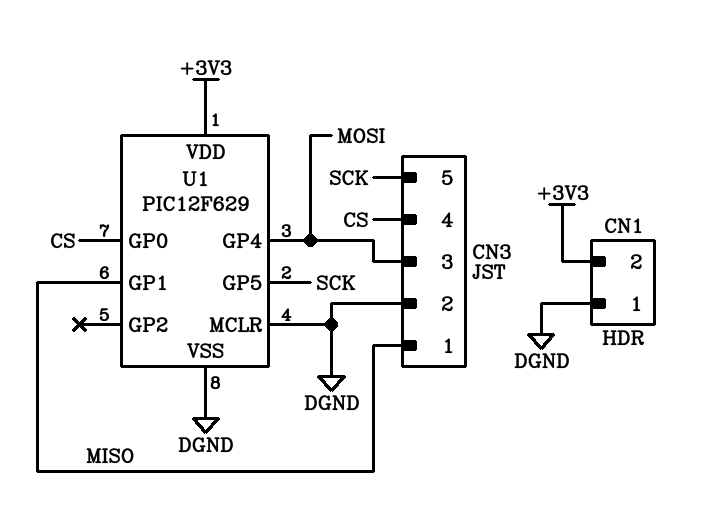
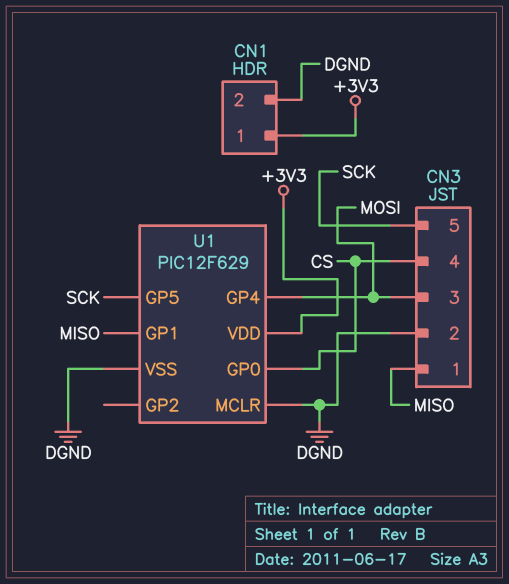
CN1 pin 1: DGND -> +3V3
CN1 pin 2: +3V3 -> DGND

